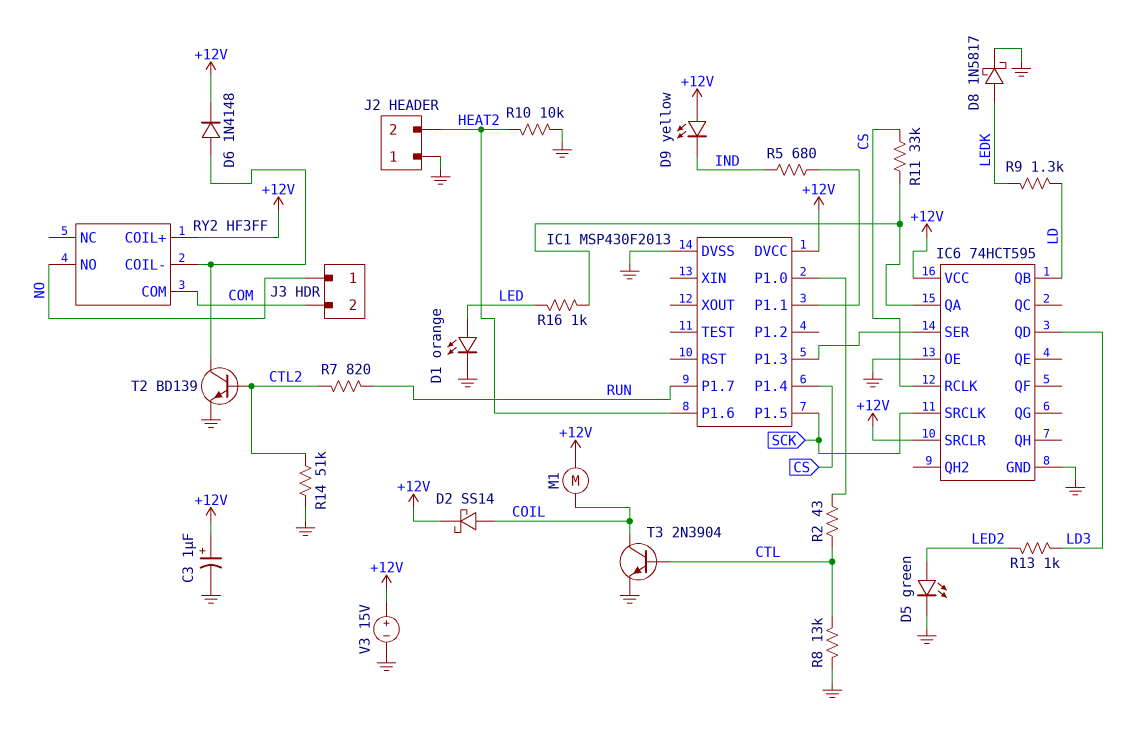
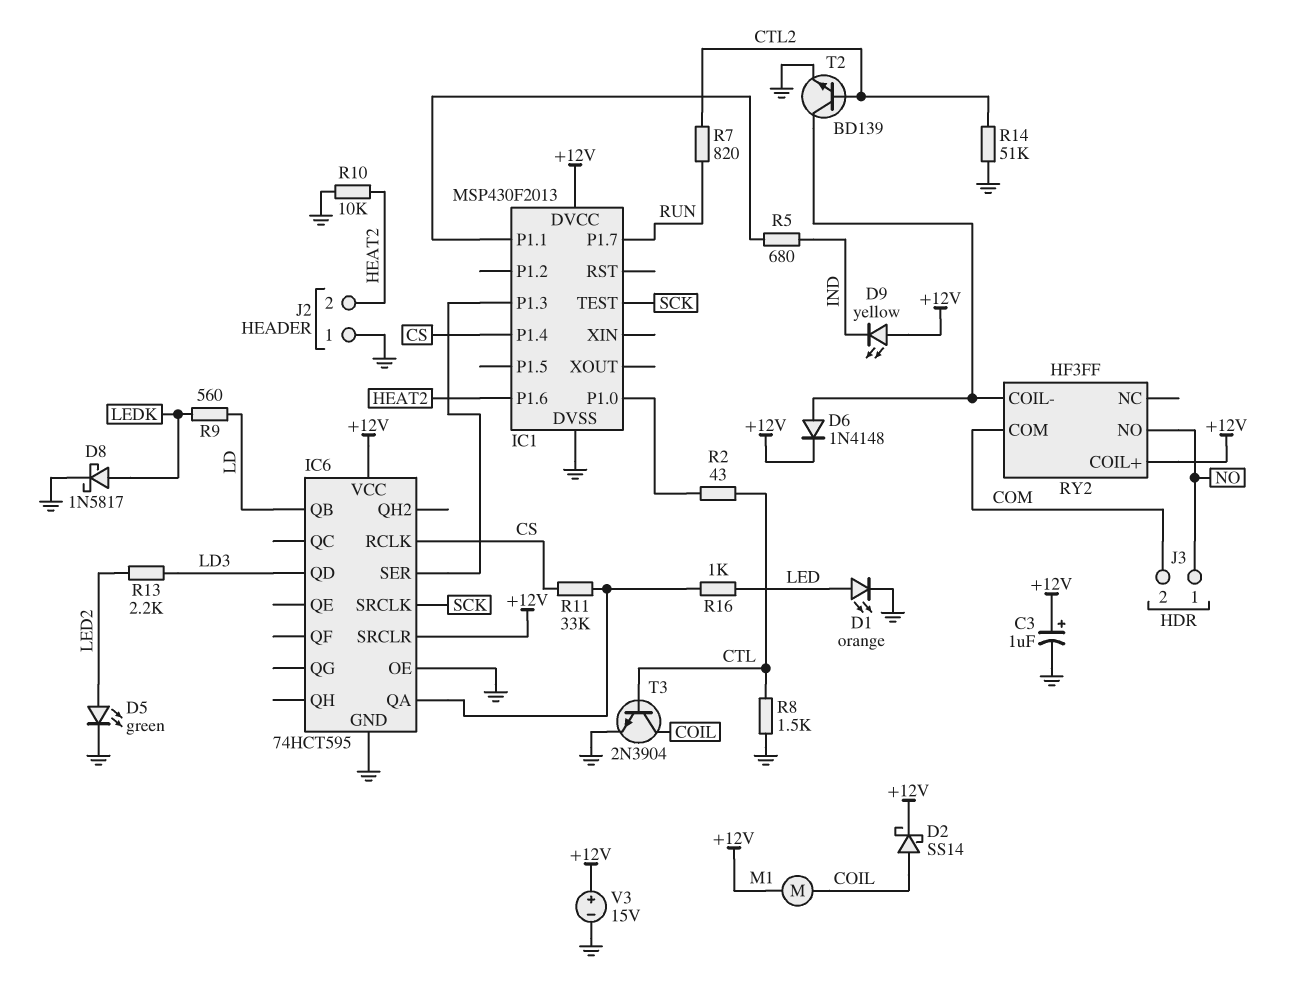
IC1 pin P1.5: SCK -> none
IC1 pin TEST: none -> SCK
R8: 13k (CTL, GND) -> 1.5k (CTL, GND)
R9: 1.3k (LD, LEDK) -> 560 (LD, LEDK)
R13: 1k (LD3, LED2) -> 2.2k (LD3, LED2)

